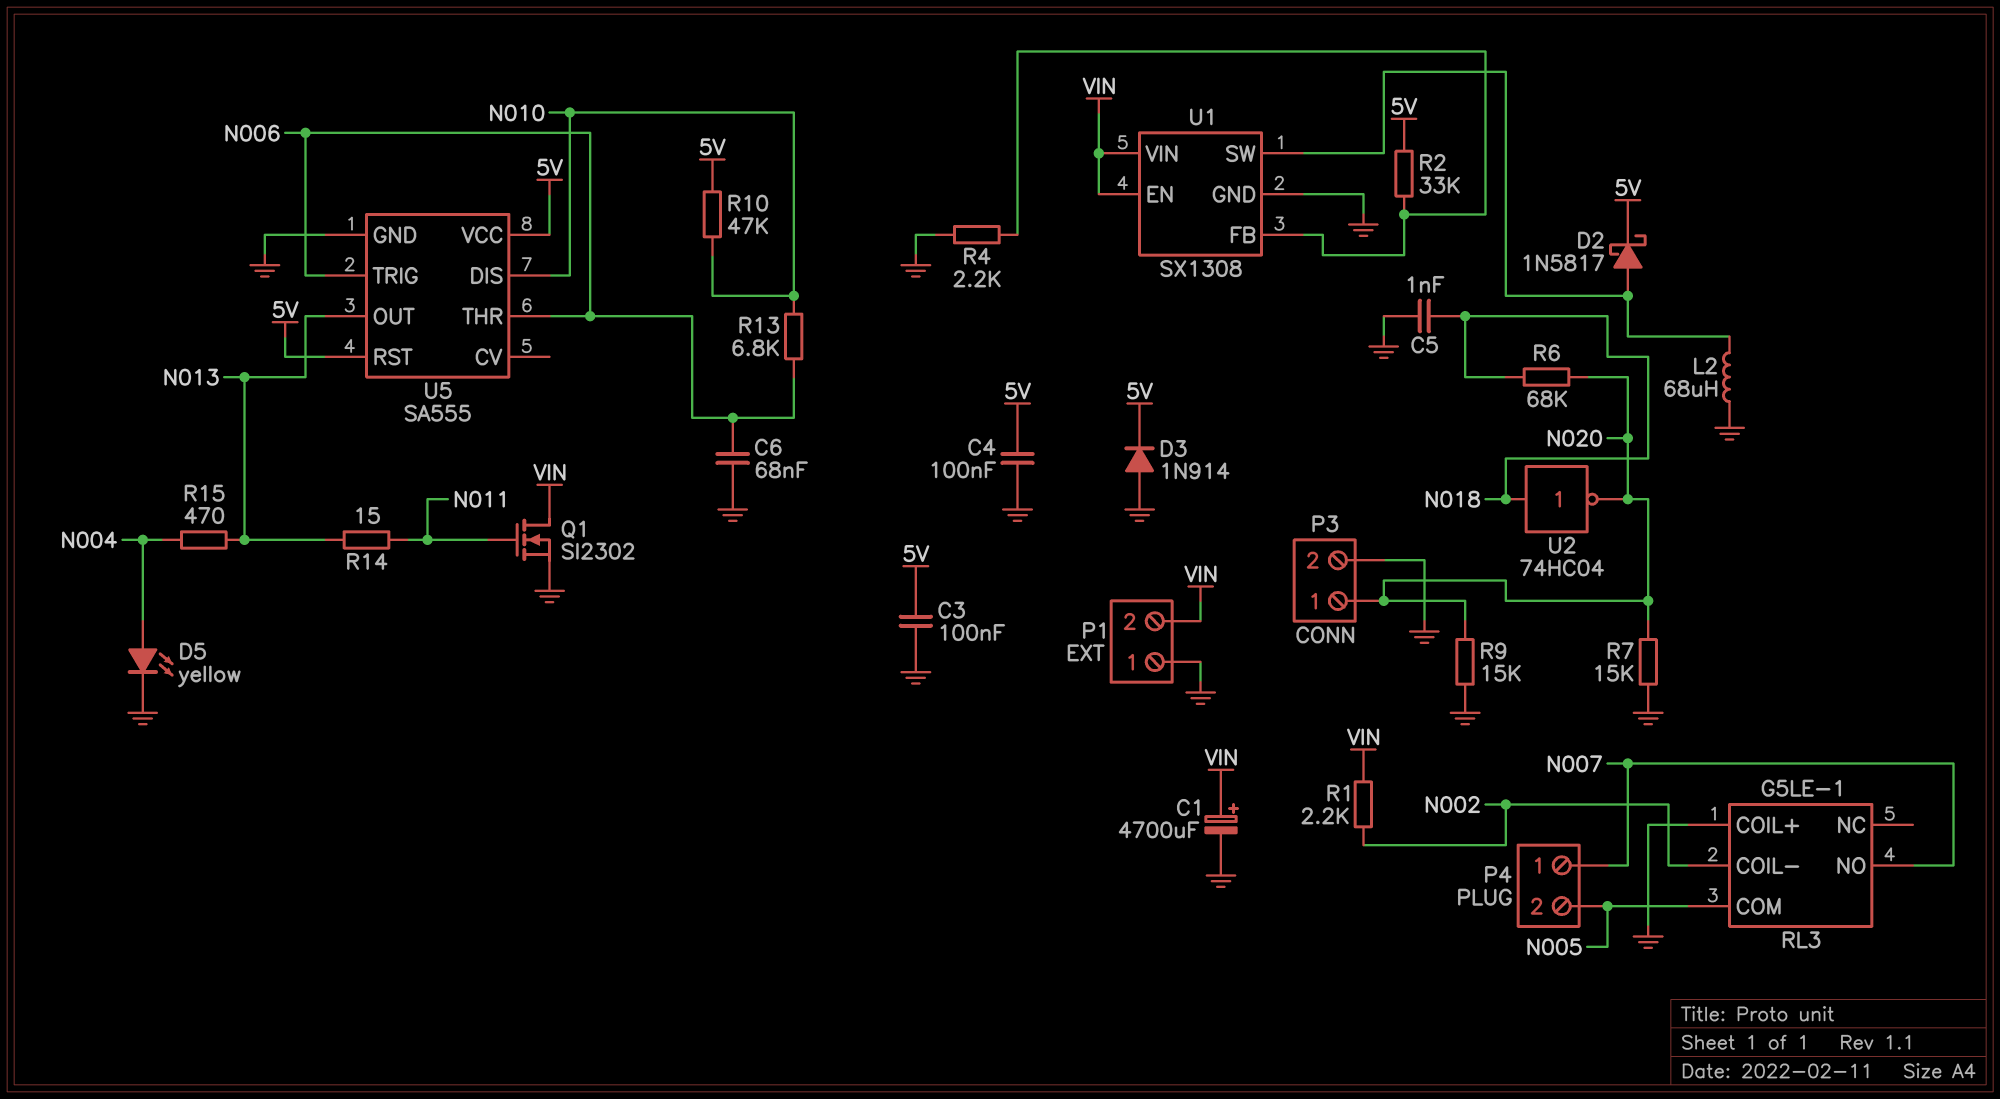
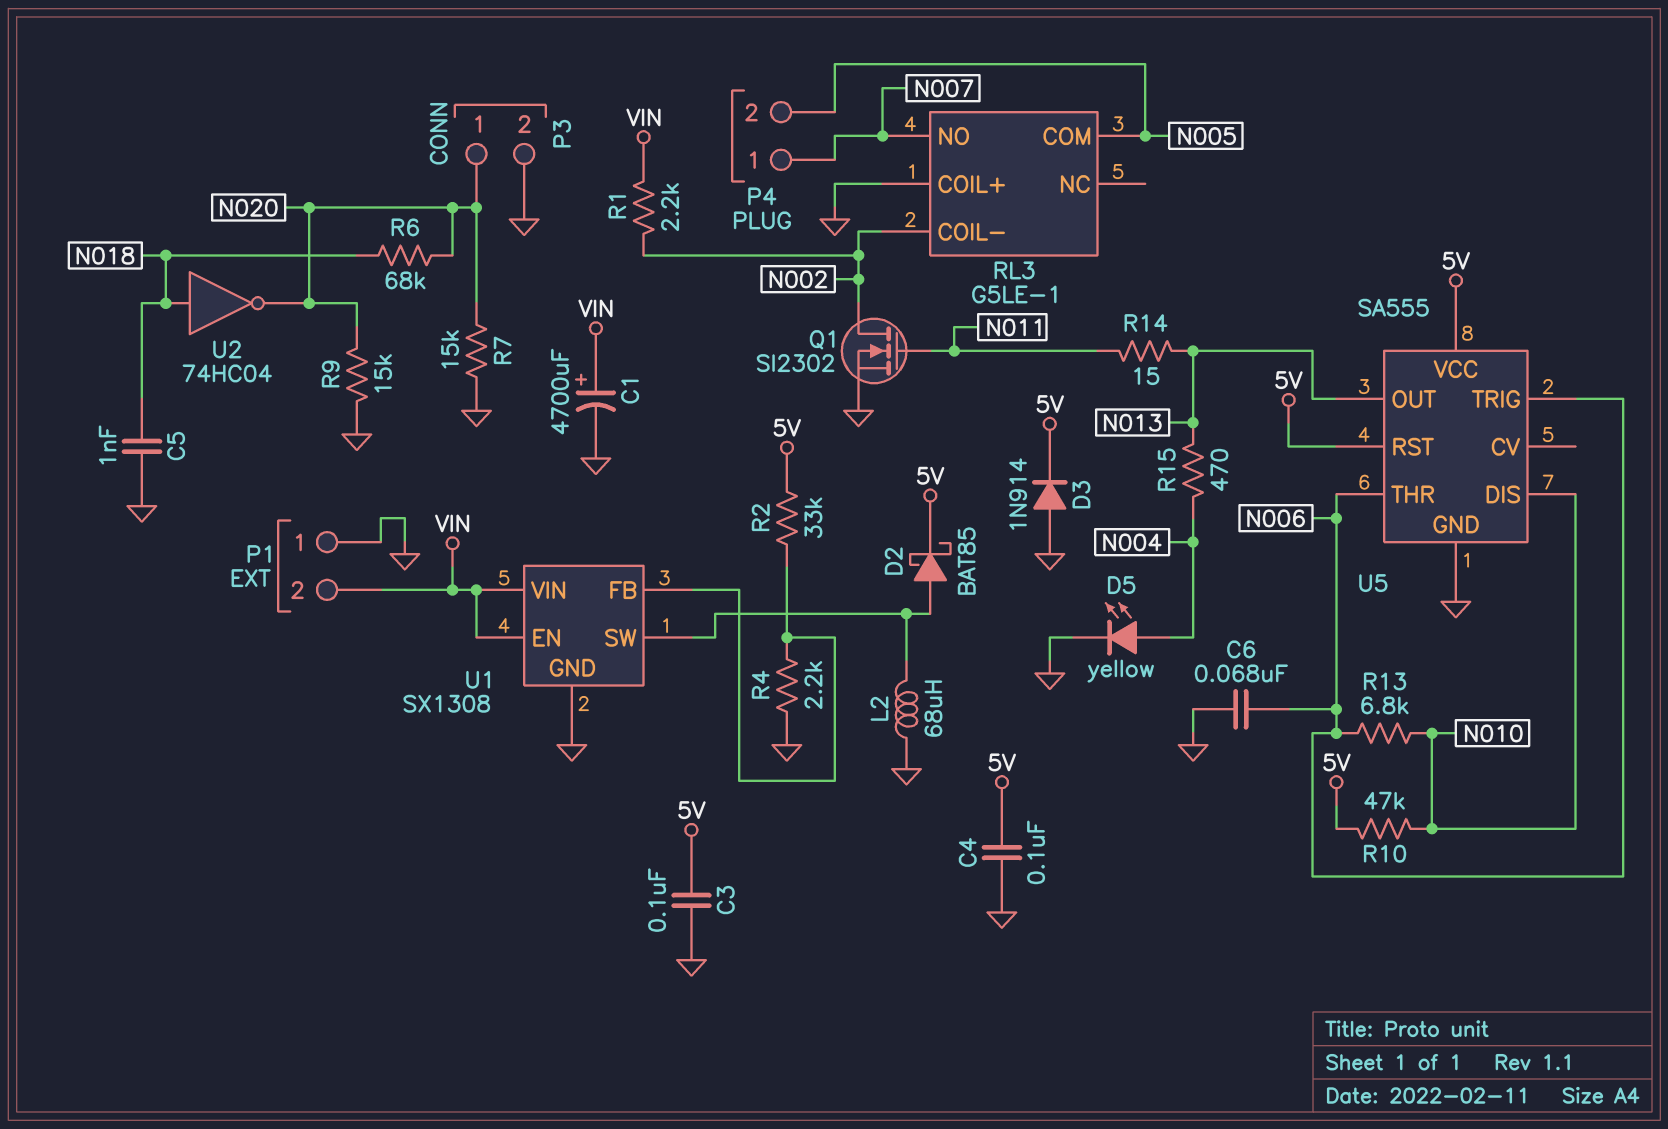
D2: schottky 1N5817 (A U1/SW, K 5V) -> schottky BAT85 (A U1/SW, K 5V)
Q1: NMOS SI2302 (G N011, D VIN, S GND) -> NMOS SI2302 (G N011, D N002, S GND)

